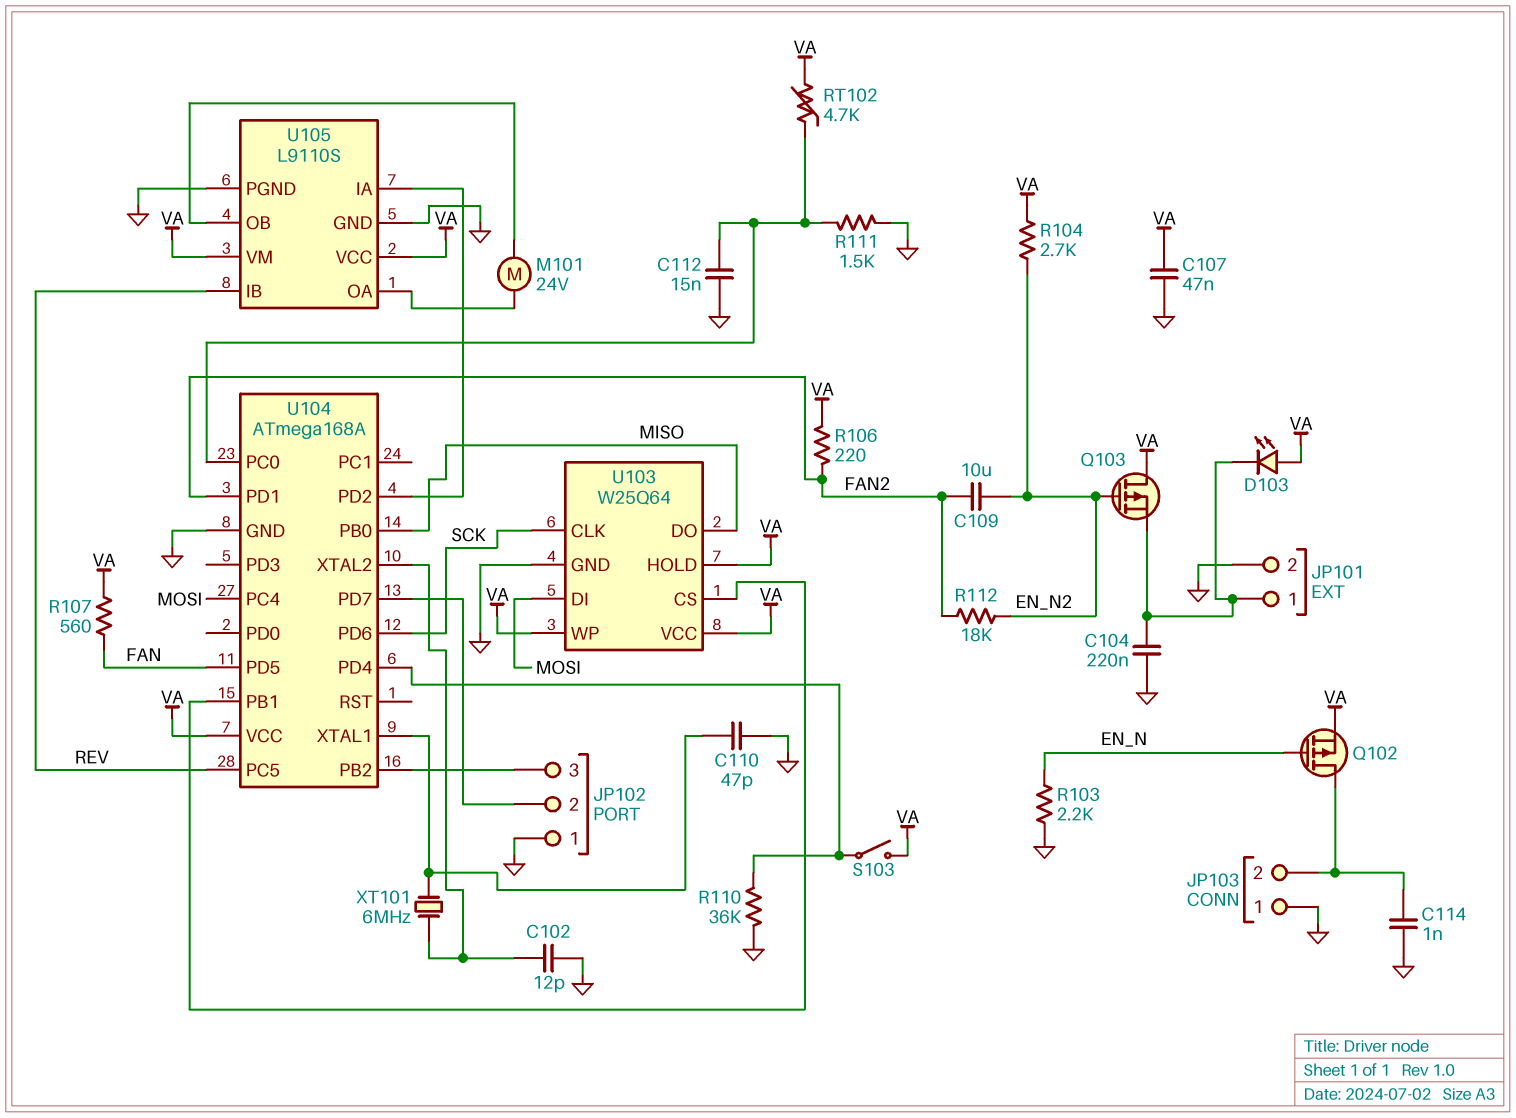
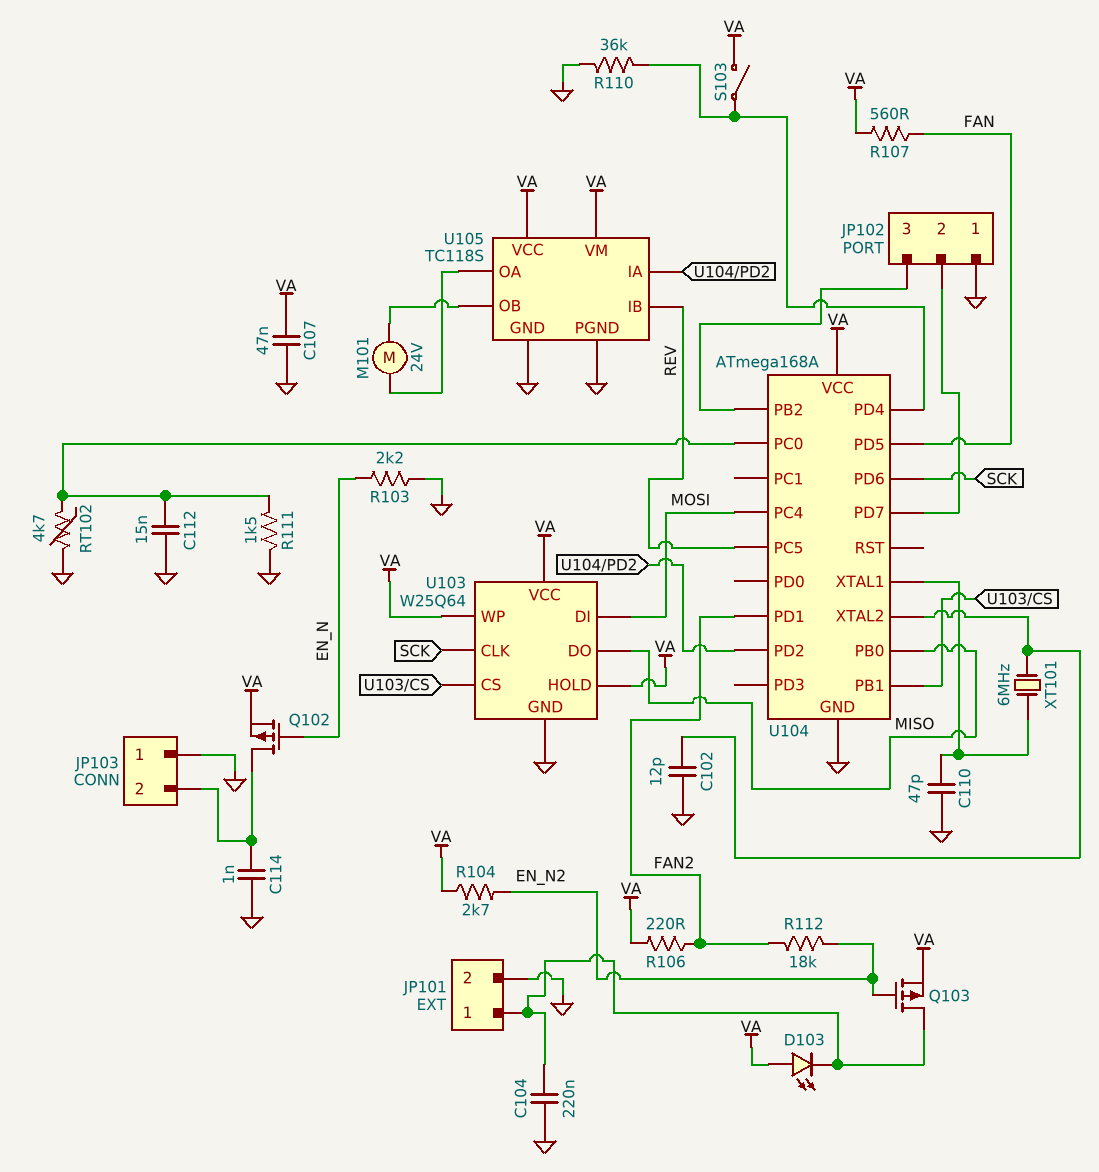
C109: 10uF (EN_N2, FAN2) -> none
Q103: PMOS (G EN_N2, D VA, S JP101/1) -> PMOS (G EN_N2, D JP101/1, S VA)
RT102: 4.7k (U104/PC0, VA) -> 4.7k (GND, U104/PC0)
U105: L9110S -> TC118S

